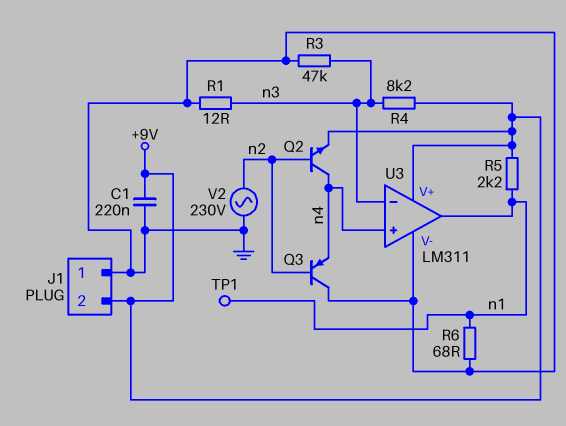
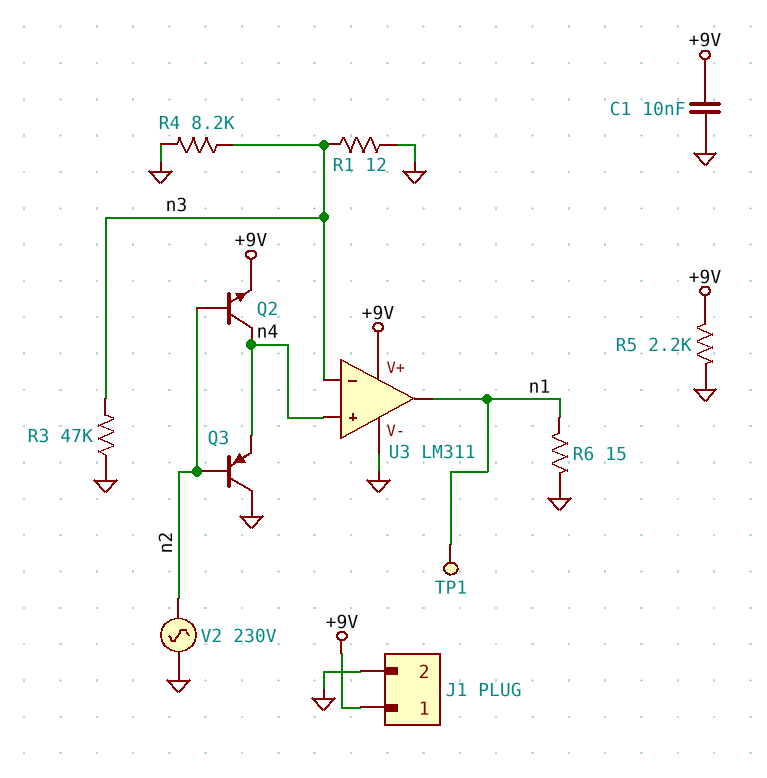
C1: 220nF (+9V, GND) -> 10nF (+9V, GND)
J1 pin 1: GND -> +9V
J1 pin 2: +9V -> GND
R4: 8.2k (+9V, n3) -> 8.2k (GND, n3)
R5: 2.2k (+9V, n1) -> 2.2k (+9V, GND)
R6: 68 (GND, n1) -> 15 (GND, n1)

